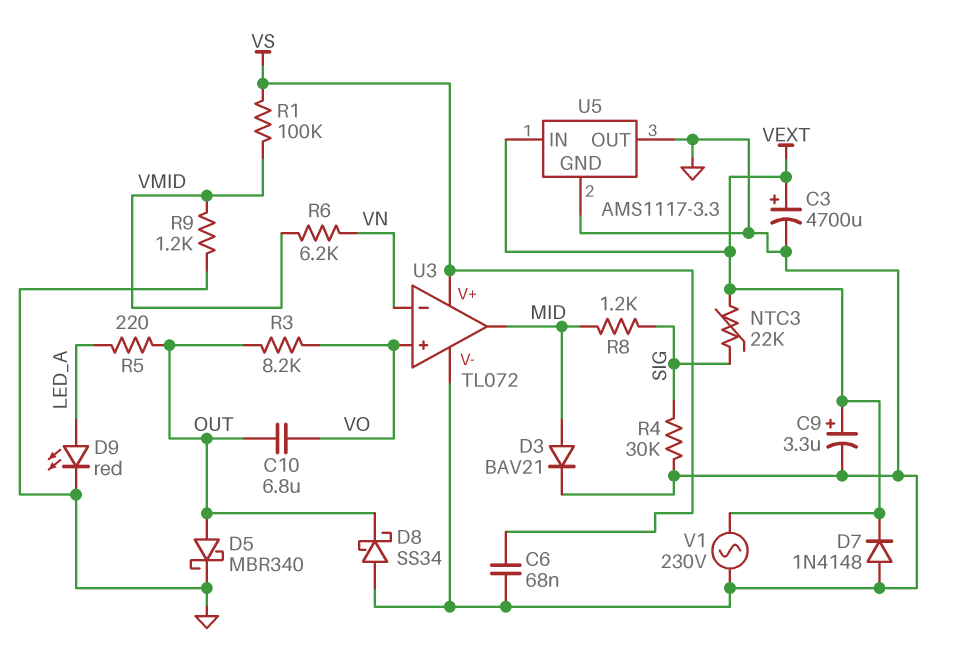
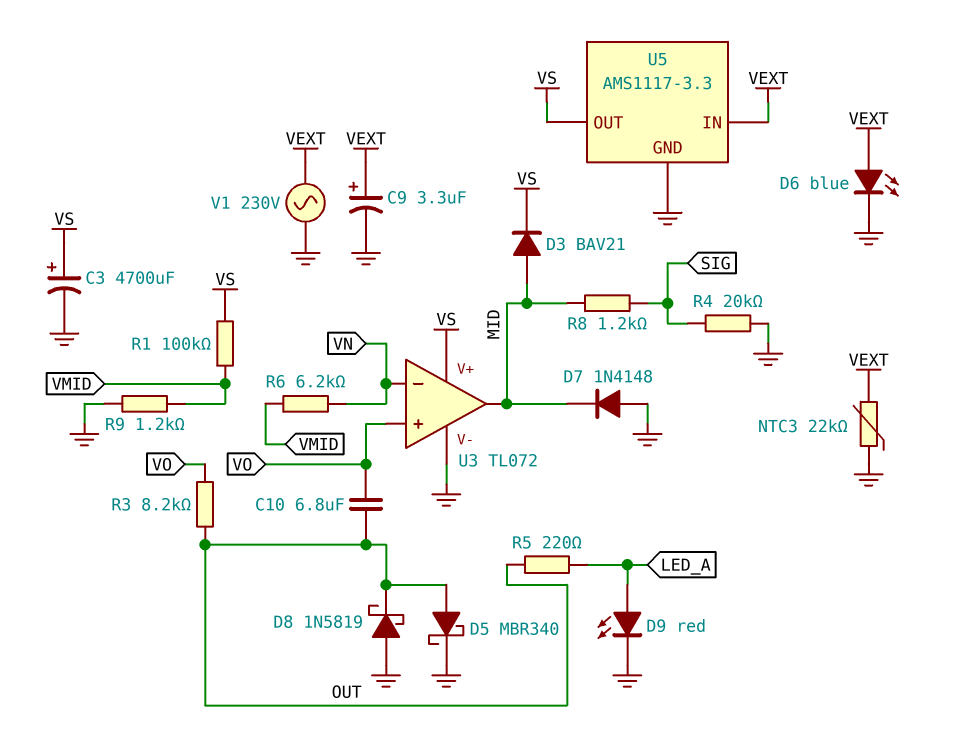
C3: 4700uF (plus VEXT, minus GND) -> 4700uF (plus VS, minus GND)
C6: 68nF (GND, VS) -> none
D3: diode BAV21 (A MID, K GND) -> diode BAV21 (A MID, K VS)
D6: none -> LED blue (A VEXT, K GND)
D7: diode 1N4148 (A GND, K VEXT) -> diode 1N4148 (A GND, K MID)
D8: schottky SS34 (A GND, K OUT) -> schottky 1N5819 (A GND, K OUT)
NTC3: 22k (SIG, VEXT) -> 22k (GND, VEXT)
R4: 30k (GND, SIG) -> 20k (GND, SIG)
U5 pin OUT: GND -> VS

